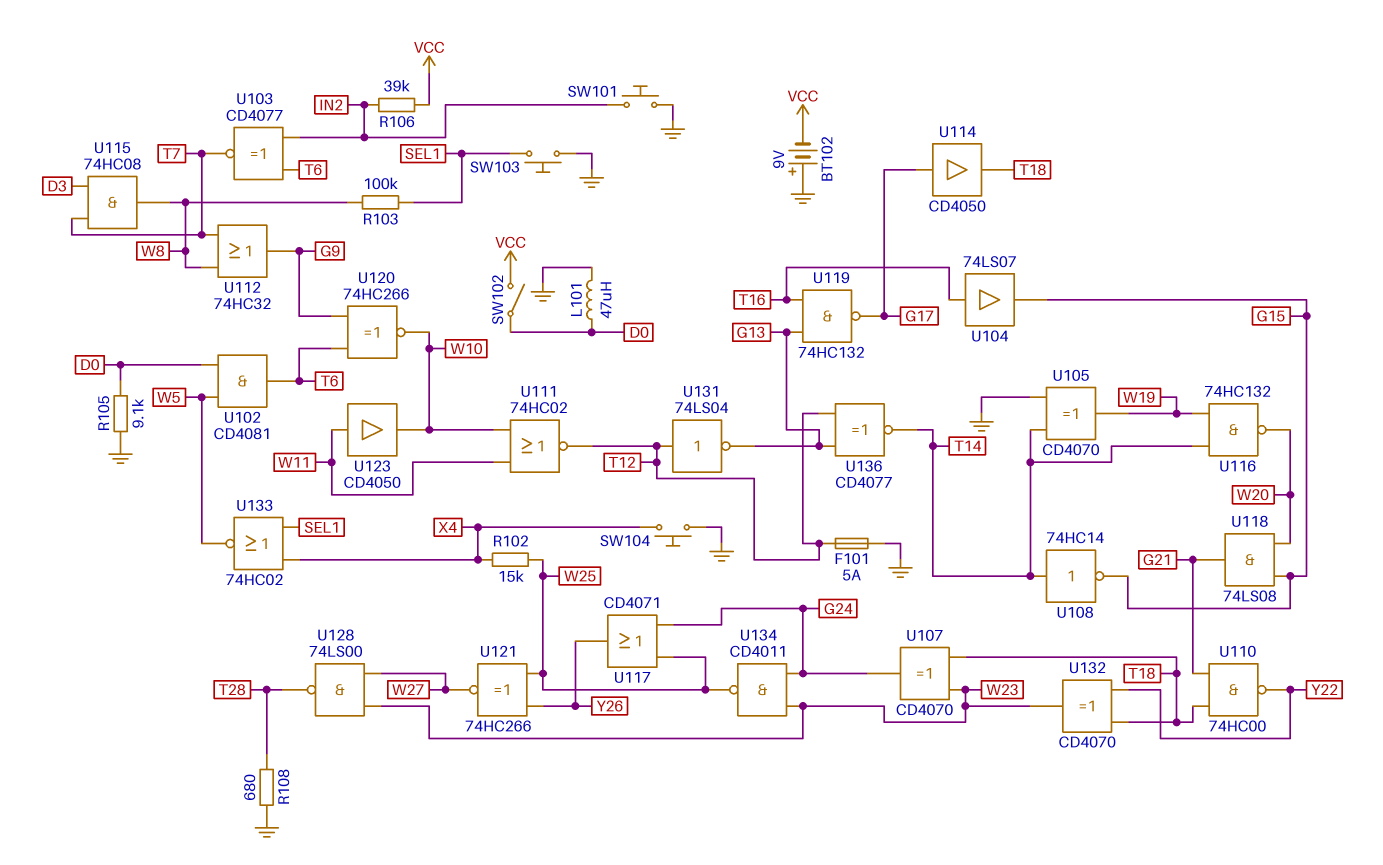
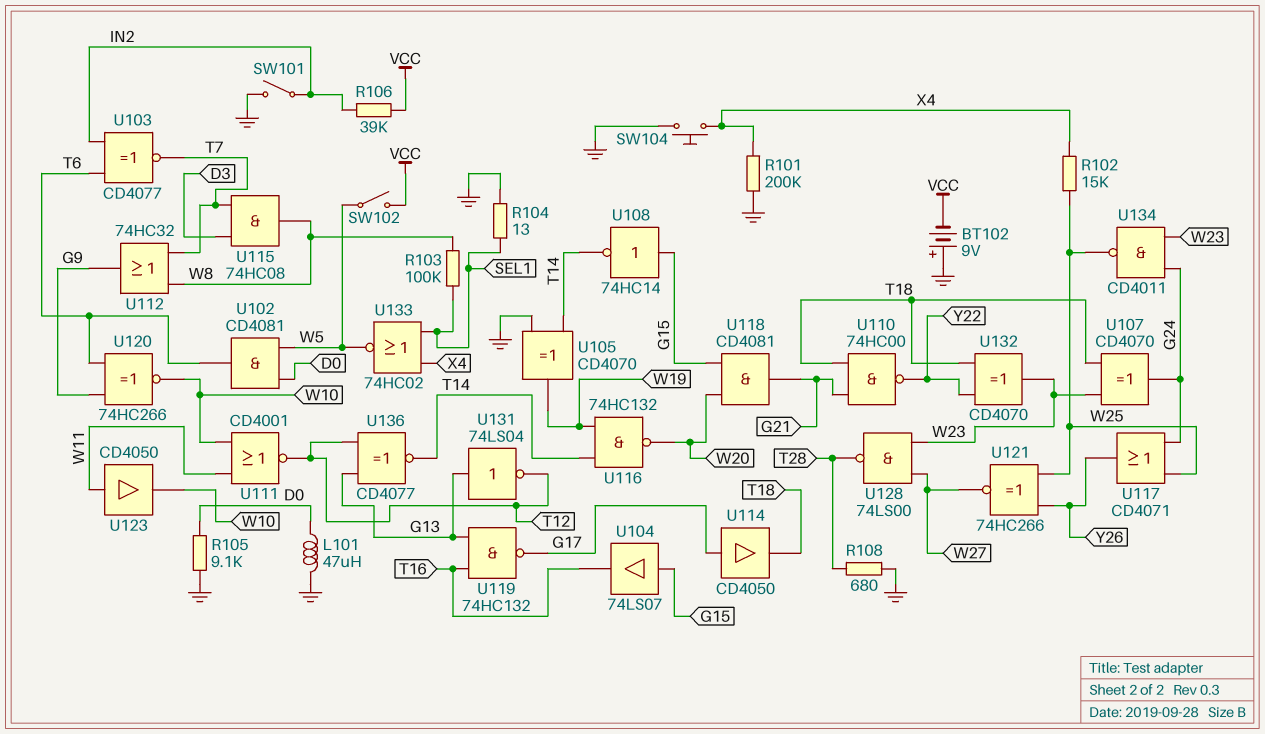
F101: 5A (GND, T12) -> none
R101: none -> 200k (GND, X4)
R104: none -> 13 (GND, SEL1)
SW101: button (GND, IN2) -> switch (GND, IN2)
SW102: switch (D0, VCC) -> switch (VCC, W5)
SW103: button (GND, SEL1) -> none
U104: buffer 74LS07 (in T16, out G15) -> buffer 74LS07 (in G15, out T16)
U108: NOT 74HC14 (in T14, out G15) -> NOT 74HC14 (in G15, out T14)
U111: NOR 74HC02 (in W10, in W11, out T12) -> NOR CD4001 (in W10, in W11, out T12)
U118: AND 74LS08 (in G15, in W20, out G21) -> AND CD4081 (in G15, in W20, out G21)
U131: NOT 74LS04 (in T12, out G13) -> NOT 74LS04 (in G13, out T12)

